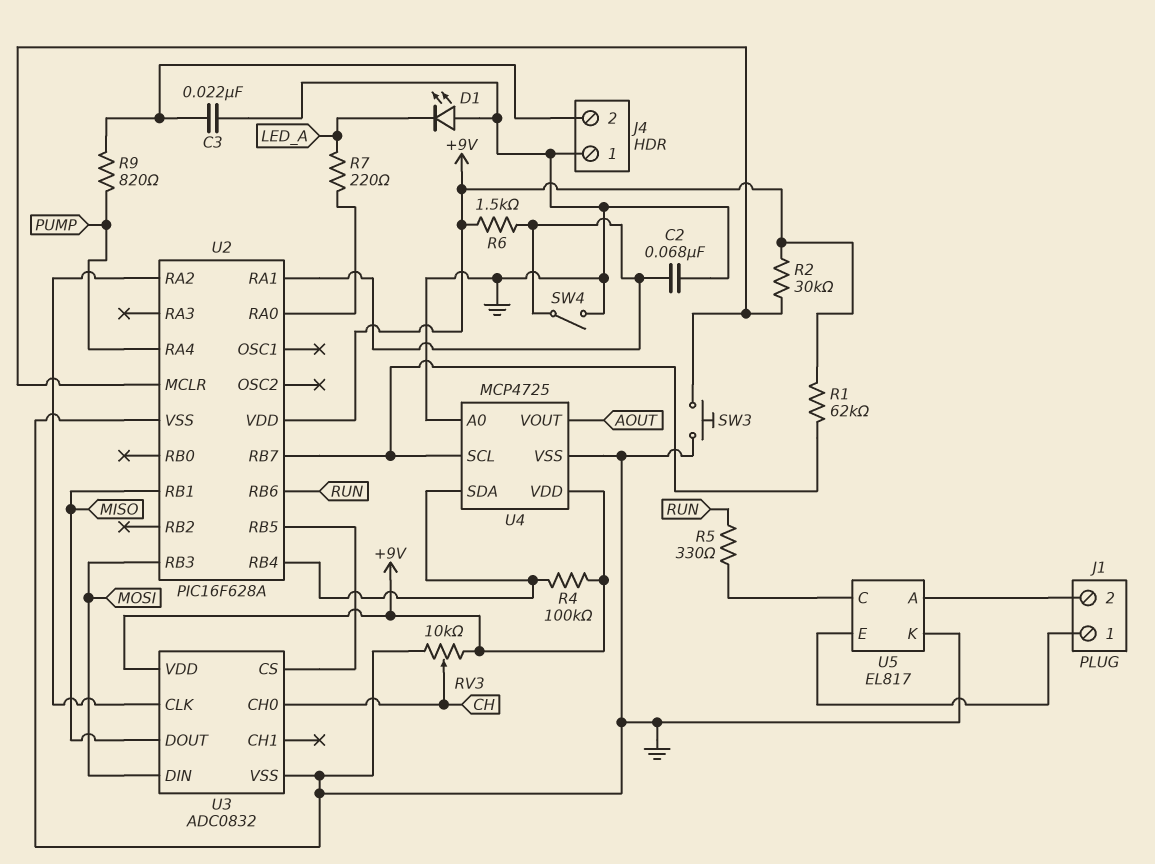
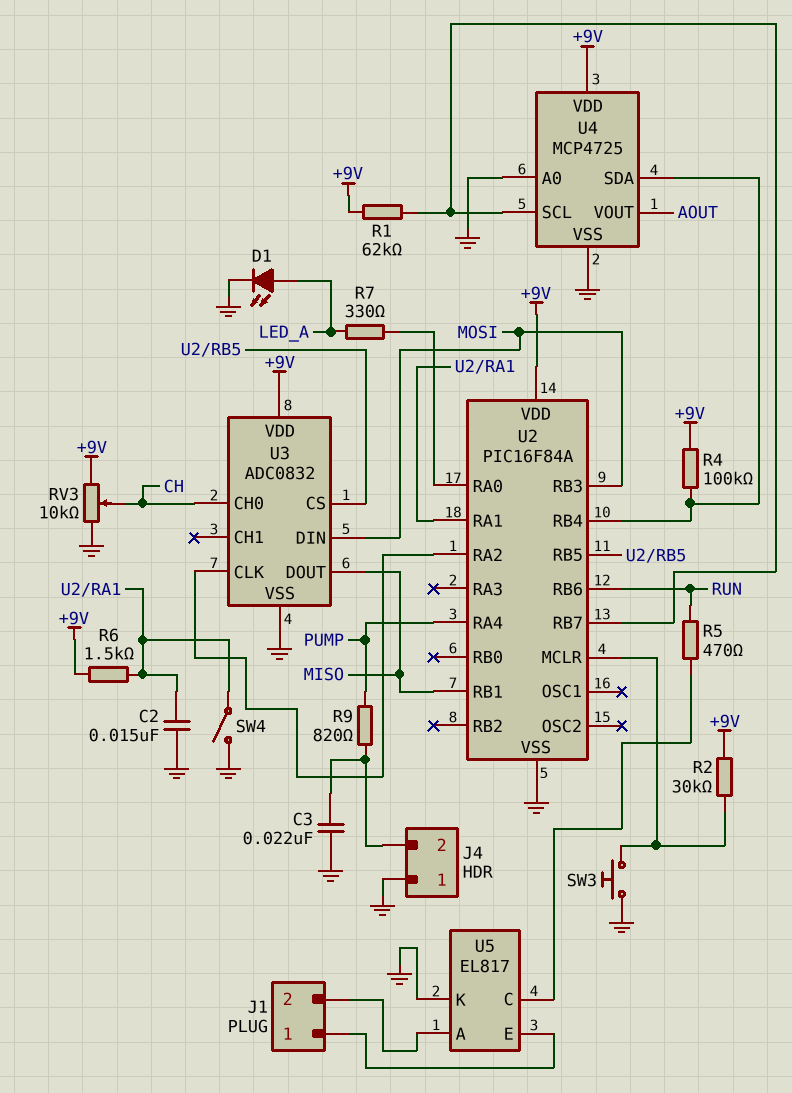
C2: 68nF (GND, U2/RA1) -> 15nF (GND, U2/RA1)
D1: LED (A GND, K LED_A) -> LED (A LED_A, K GND)
R5: 330 (RUN, U5/C) -> 470 (RUN, U5/C)
R7: 220 (LED_A, U2/RA0) -> 330 (LED_A, U2/RA0)
U2: PIC16F628A -> PIC16F84A

